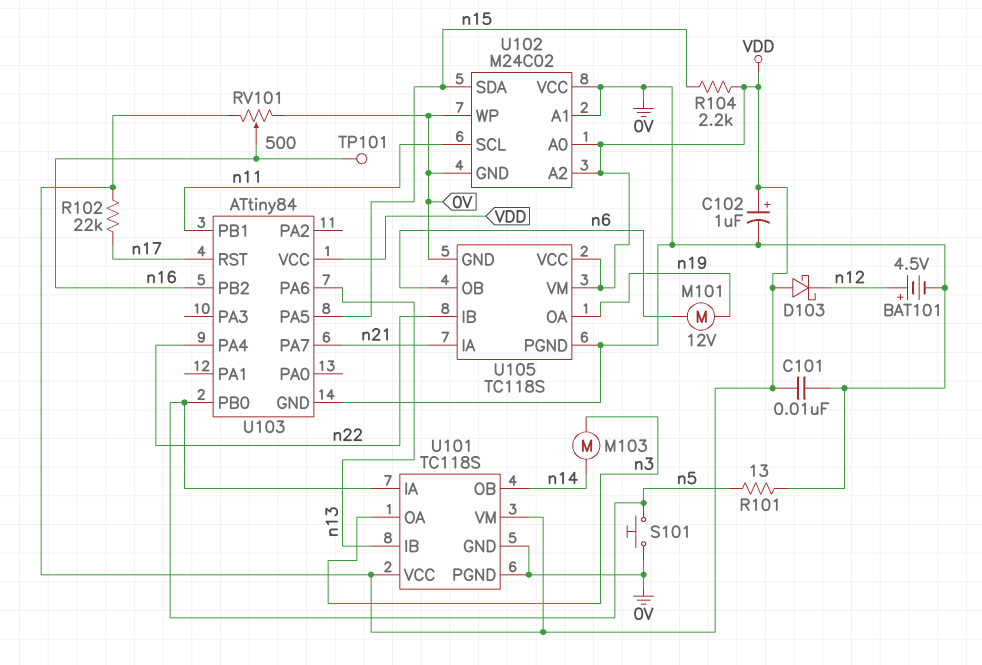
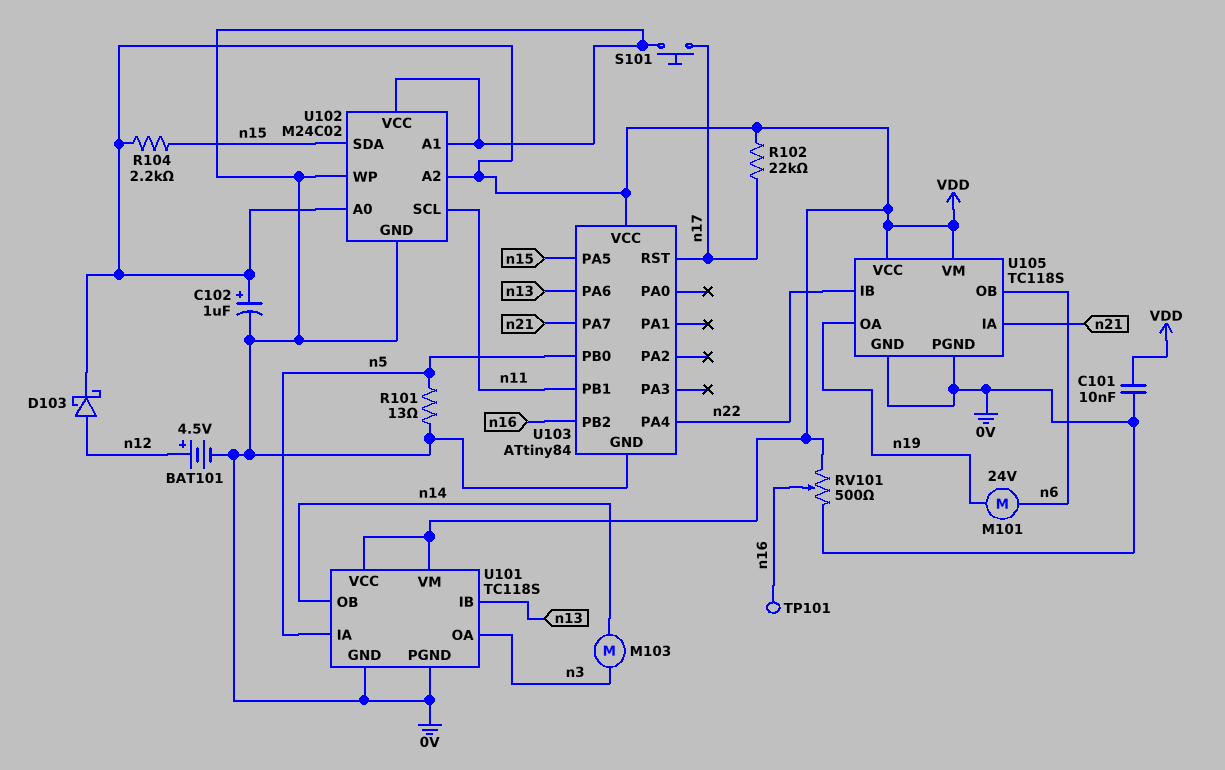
D103: schottky (A VDD, K n12) -> schottky (A n12, K VDD)
M101: motor 12V (n6, n19) -> motor 24V (n6, n19)
S101: button (0V, n5) -> button (0V, n17)

